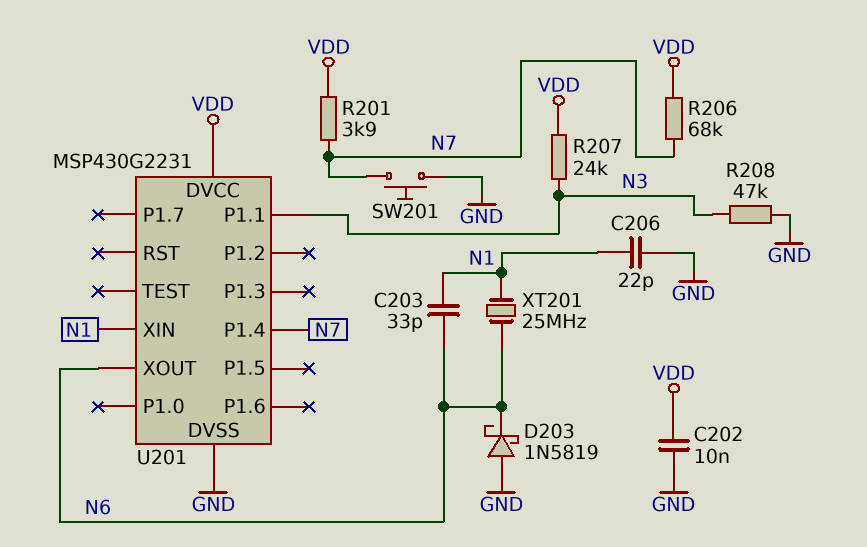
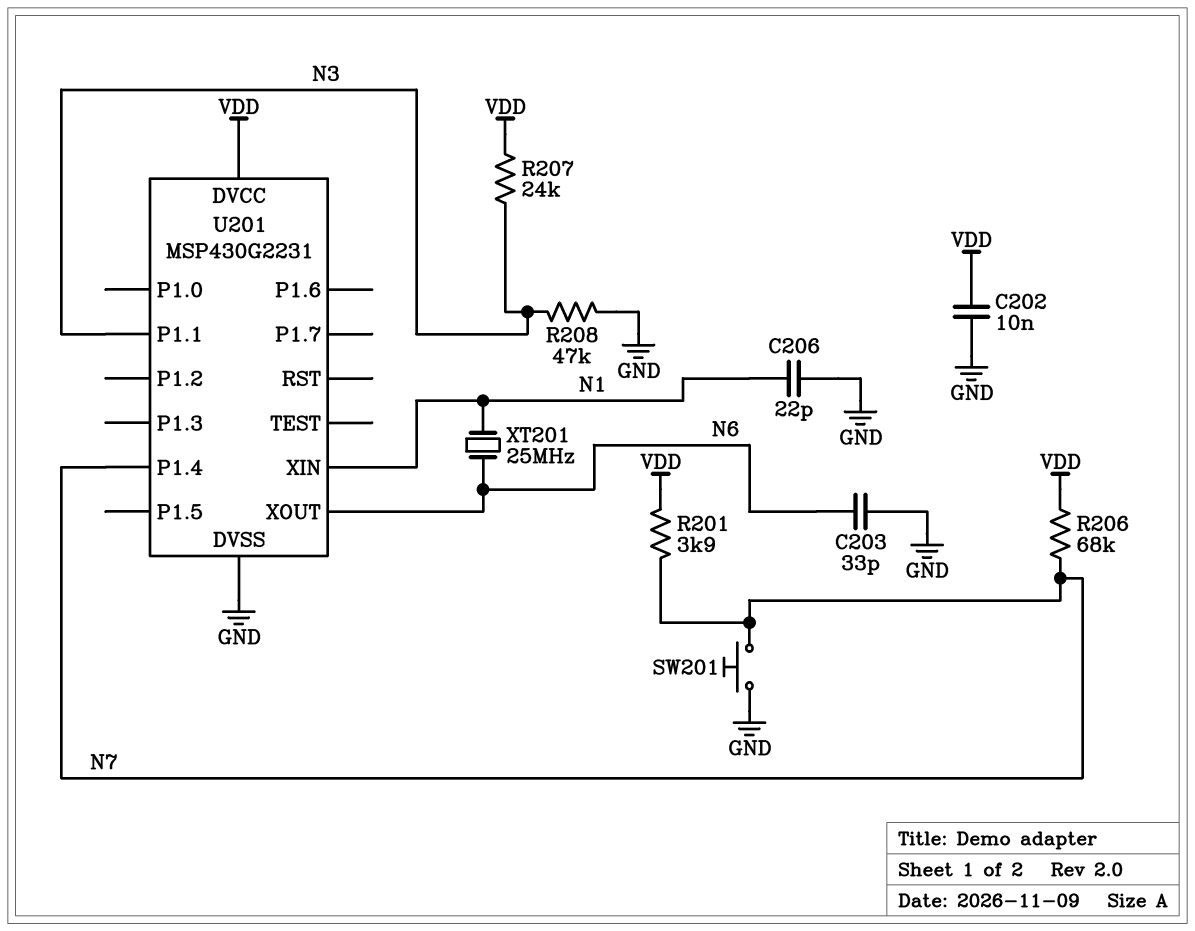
C203: 33pF (N1, N6) -> 33pF (GND, N6)
D203: schottky 1N5819 (A GND, K N6) -> none

